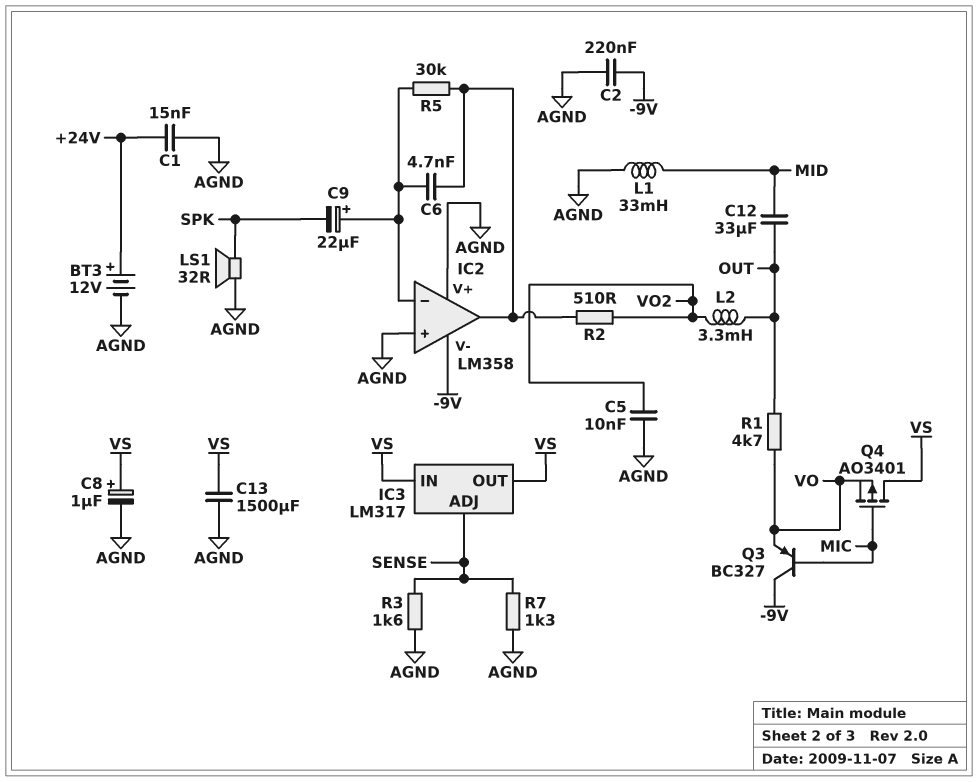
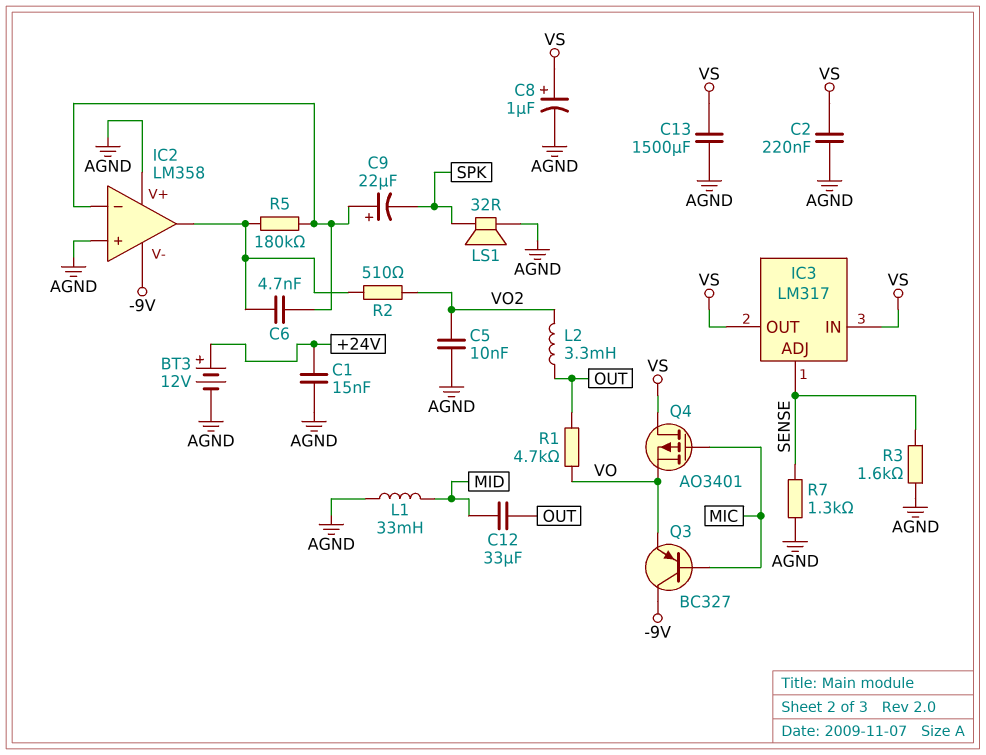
C2: 220nF (-9V, AGND) -> 220nF (AGND, VS)
R5: 30k (IC2/in-, IC2/out) -> 180k (IC2/in-, IC2/out)

